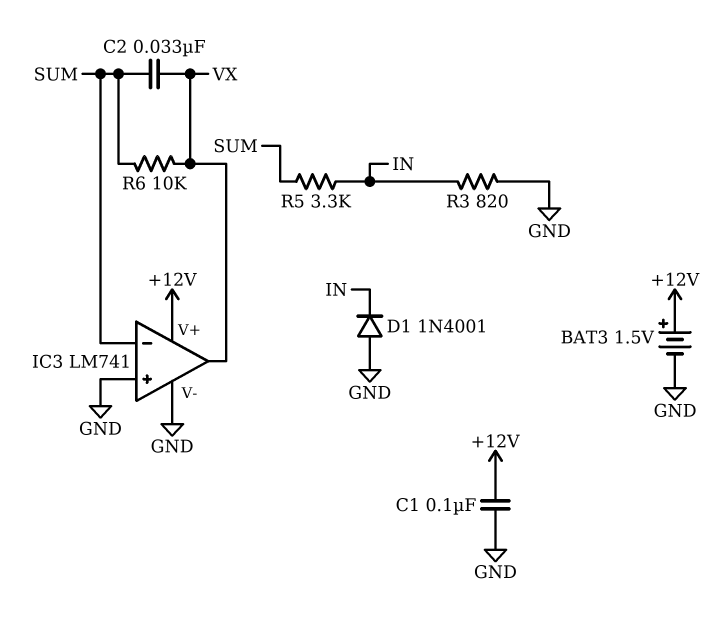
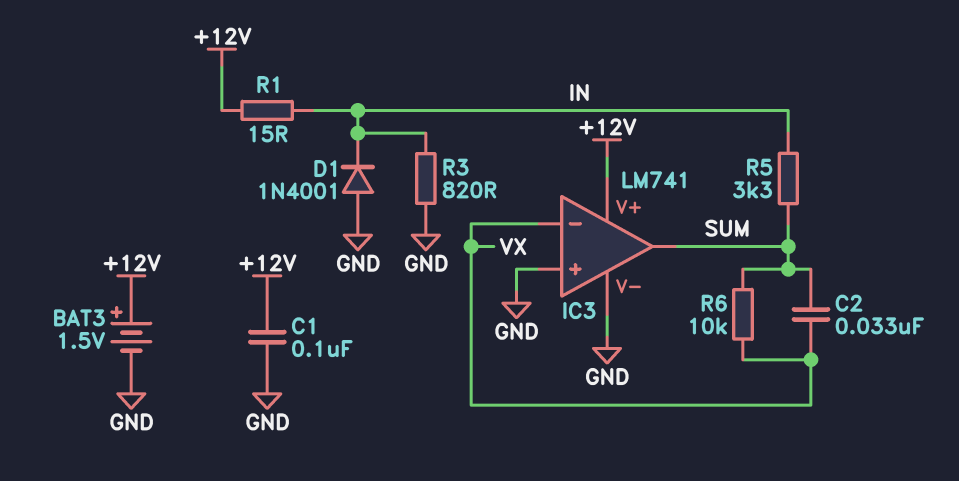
IC3 pin in-: SUM -> VX
IC3 pin out: VX -> SUM
R1: none -> 15 (+12V, IN)

